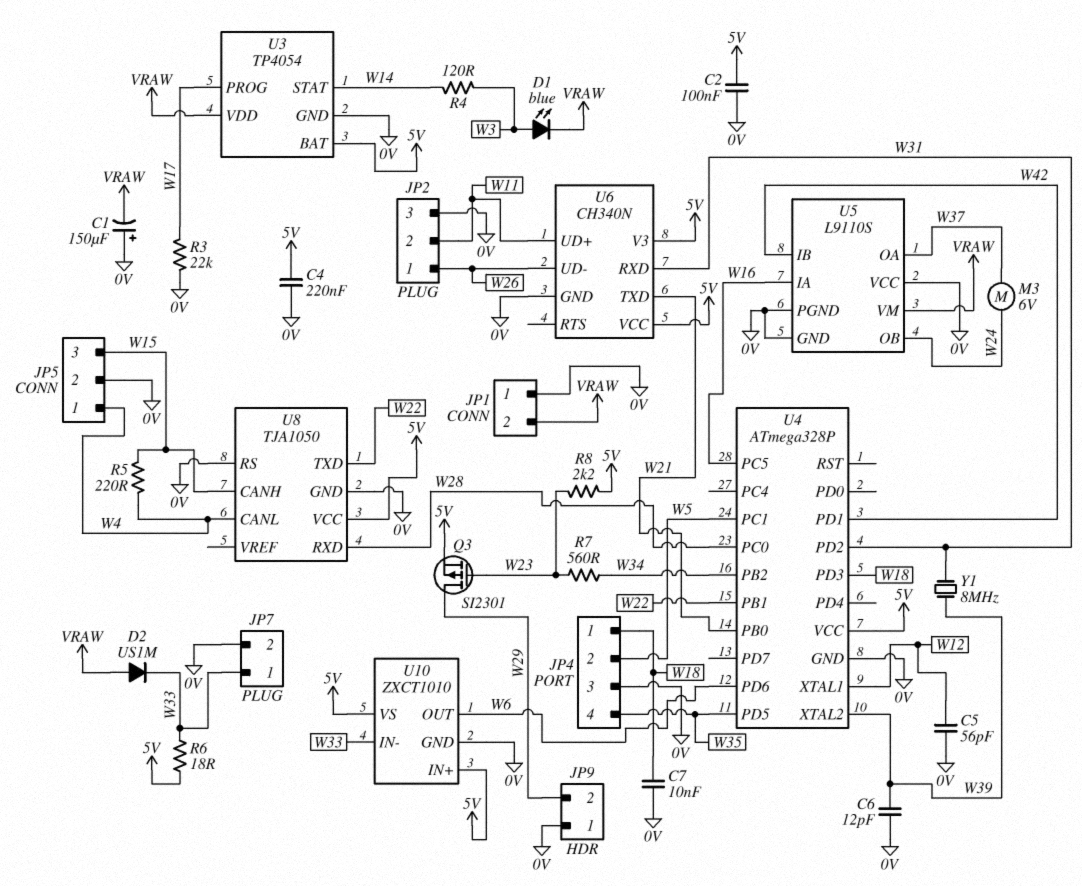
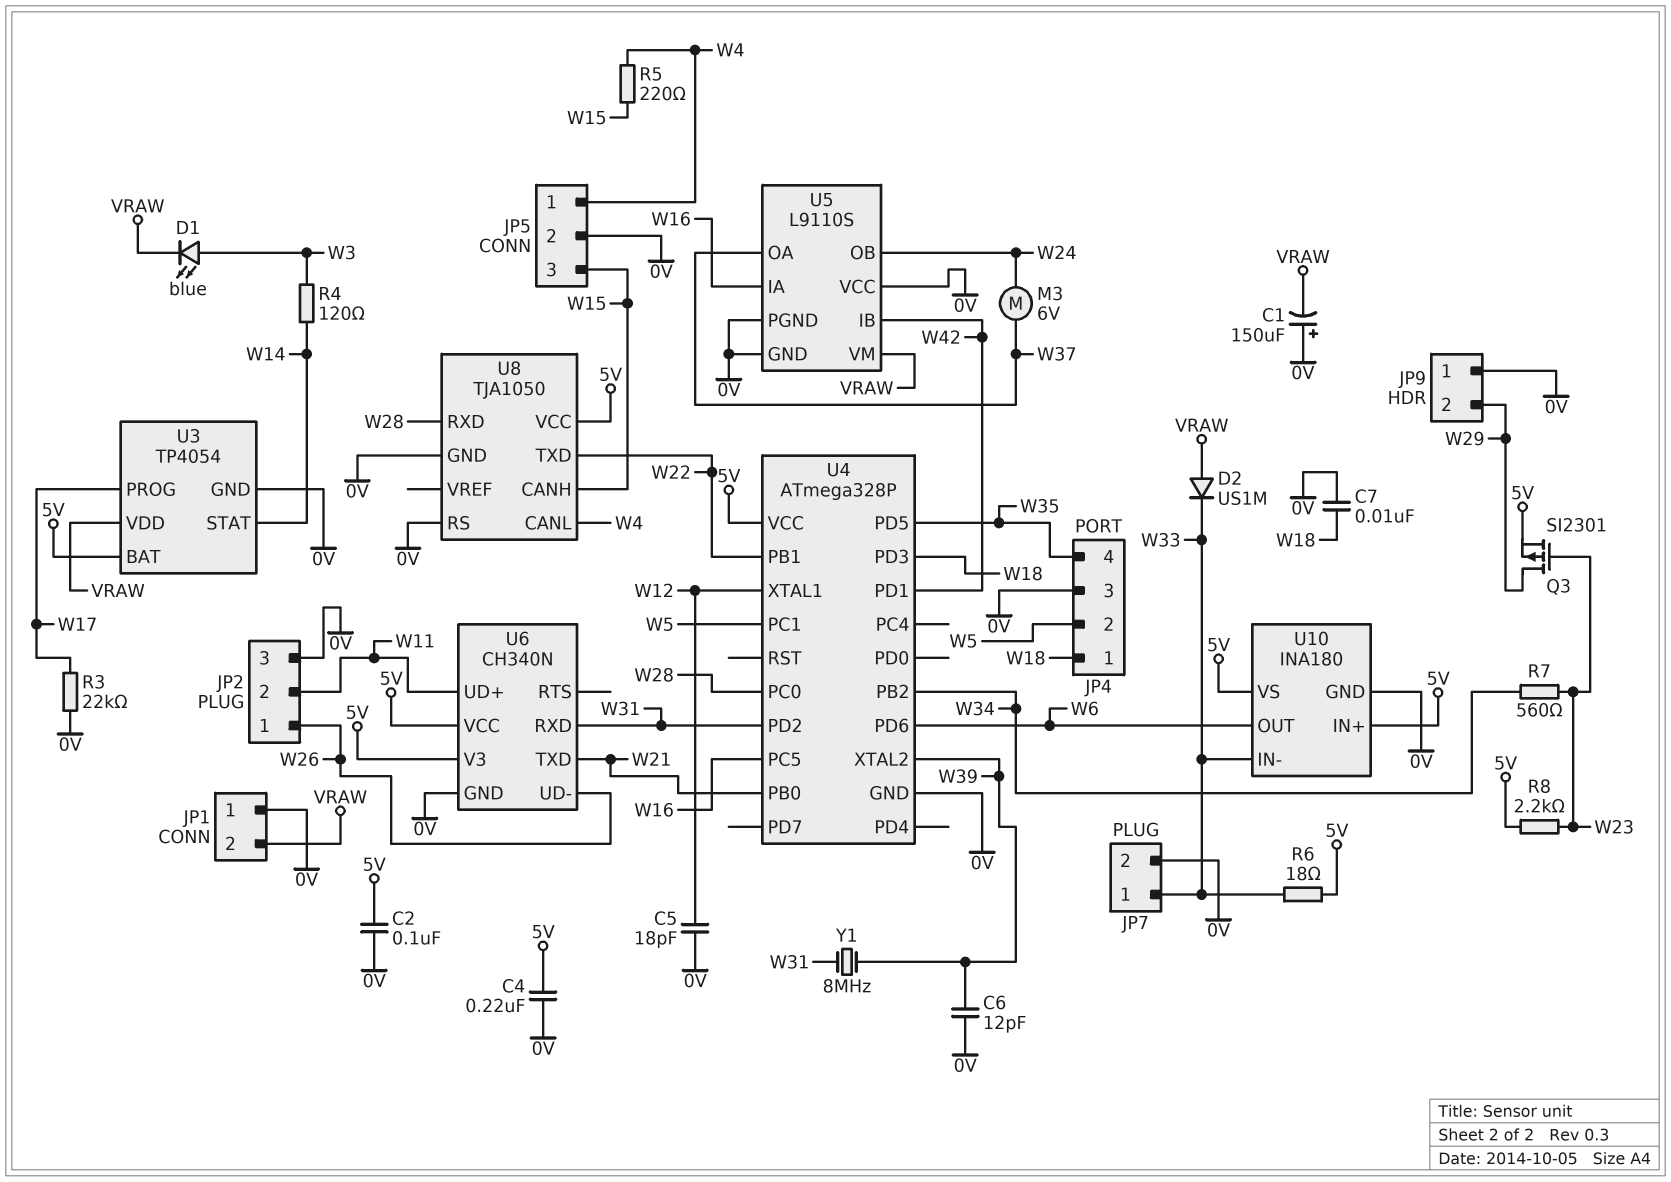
C5: 56pF (0V, W12) -> 18pF (0V, W12)
U10: ZXCT1010 -> INA180

